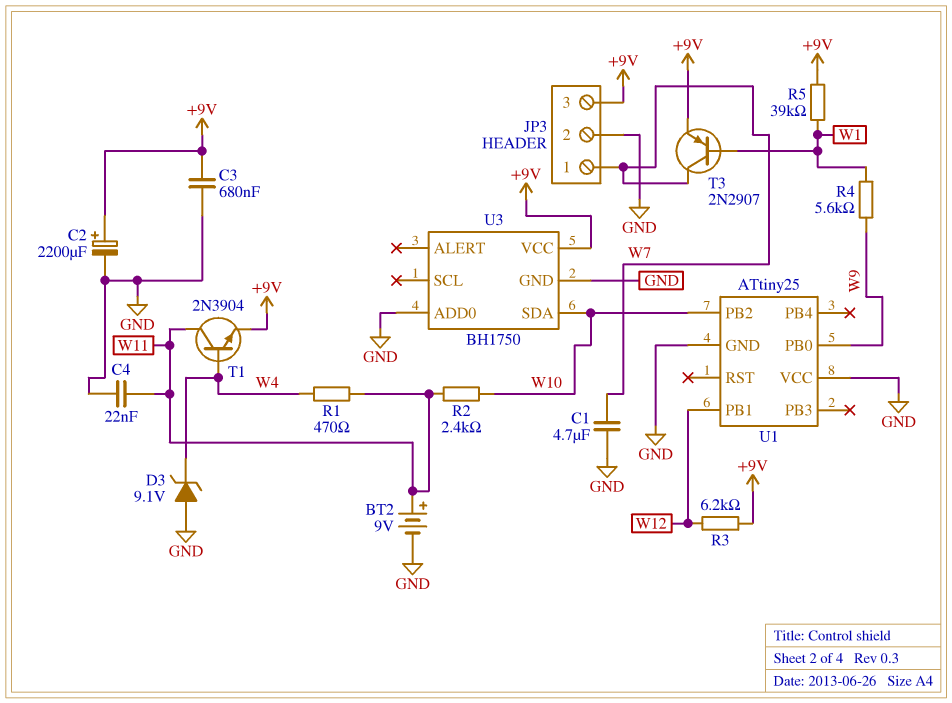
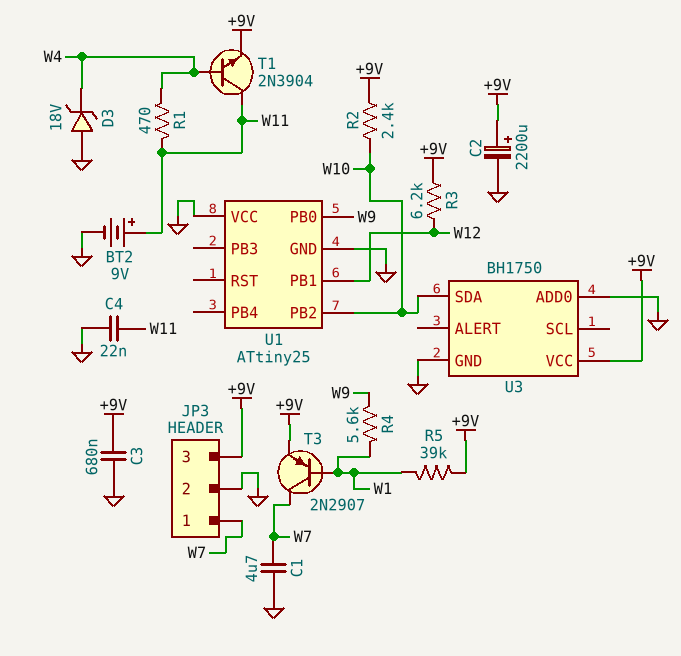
D3: zener 9.1V (A GND, K W4) -> zener 18V (A GND, K W4)
R2: 2.4k (W10, W11) -> 2.4k (+9V, W10)

